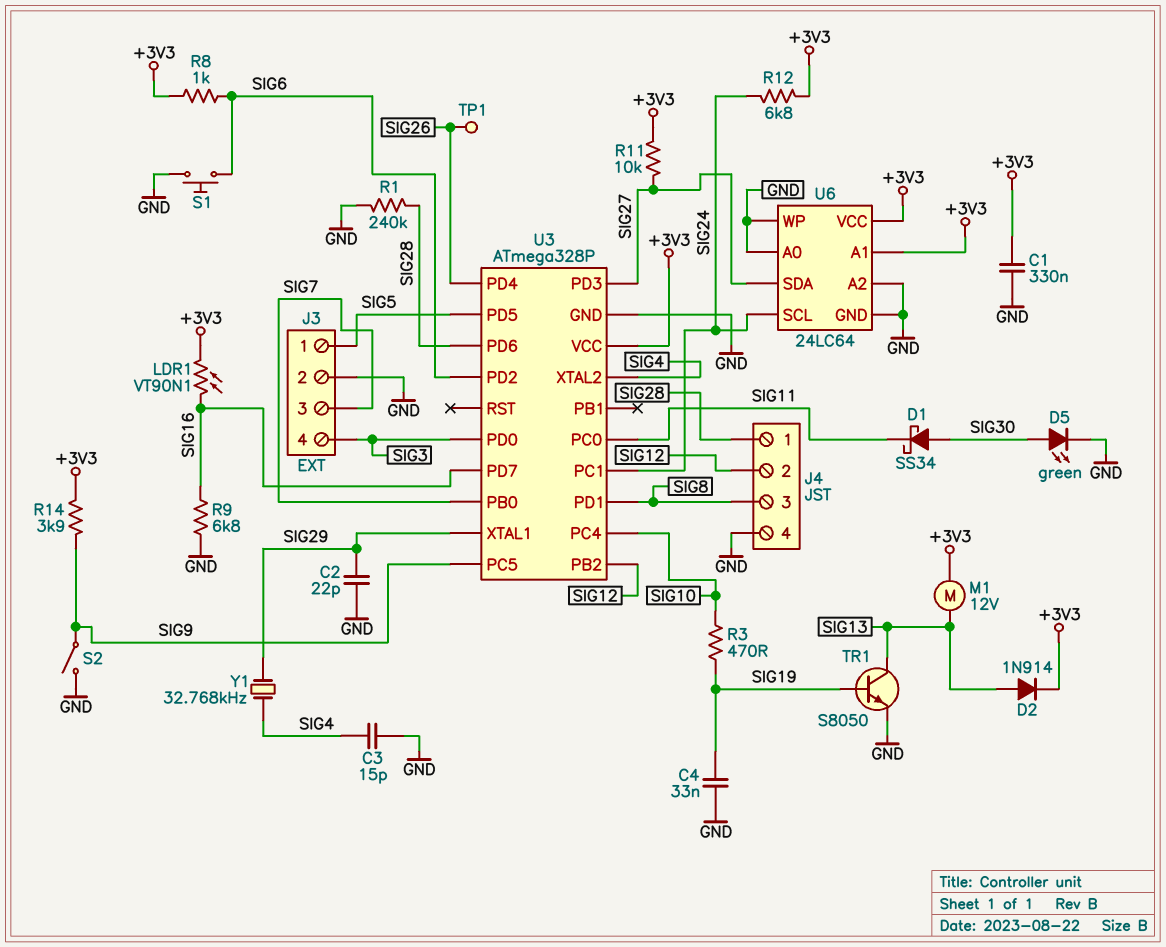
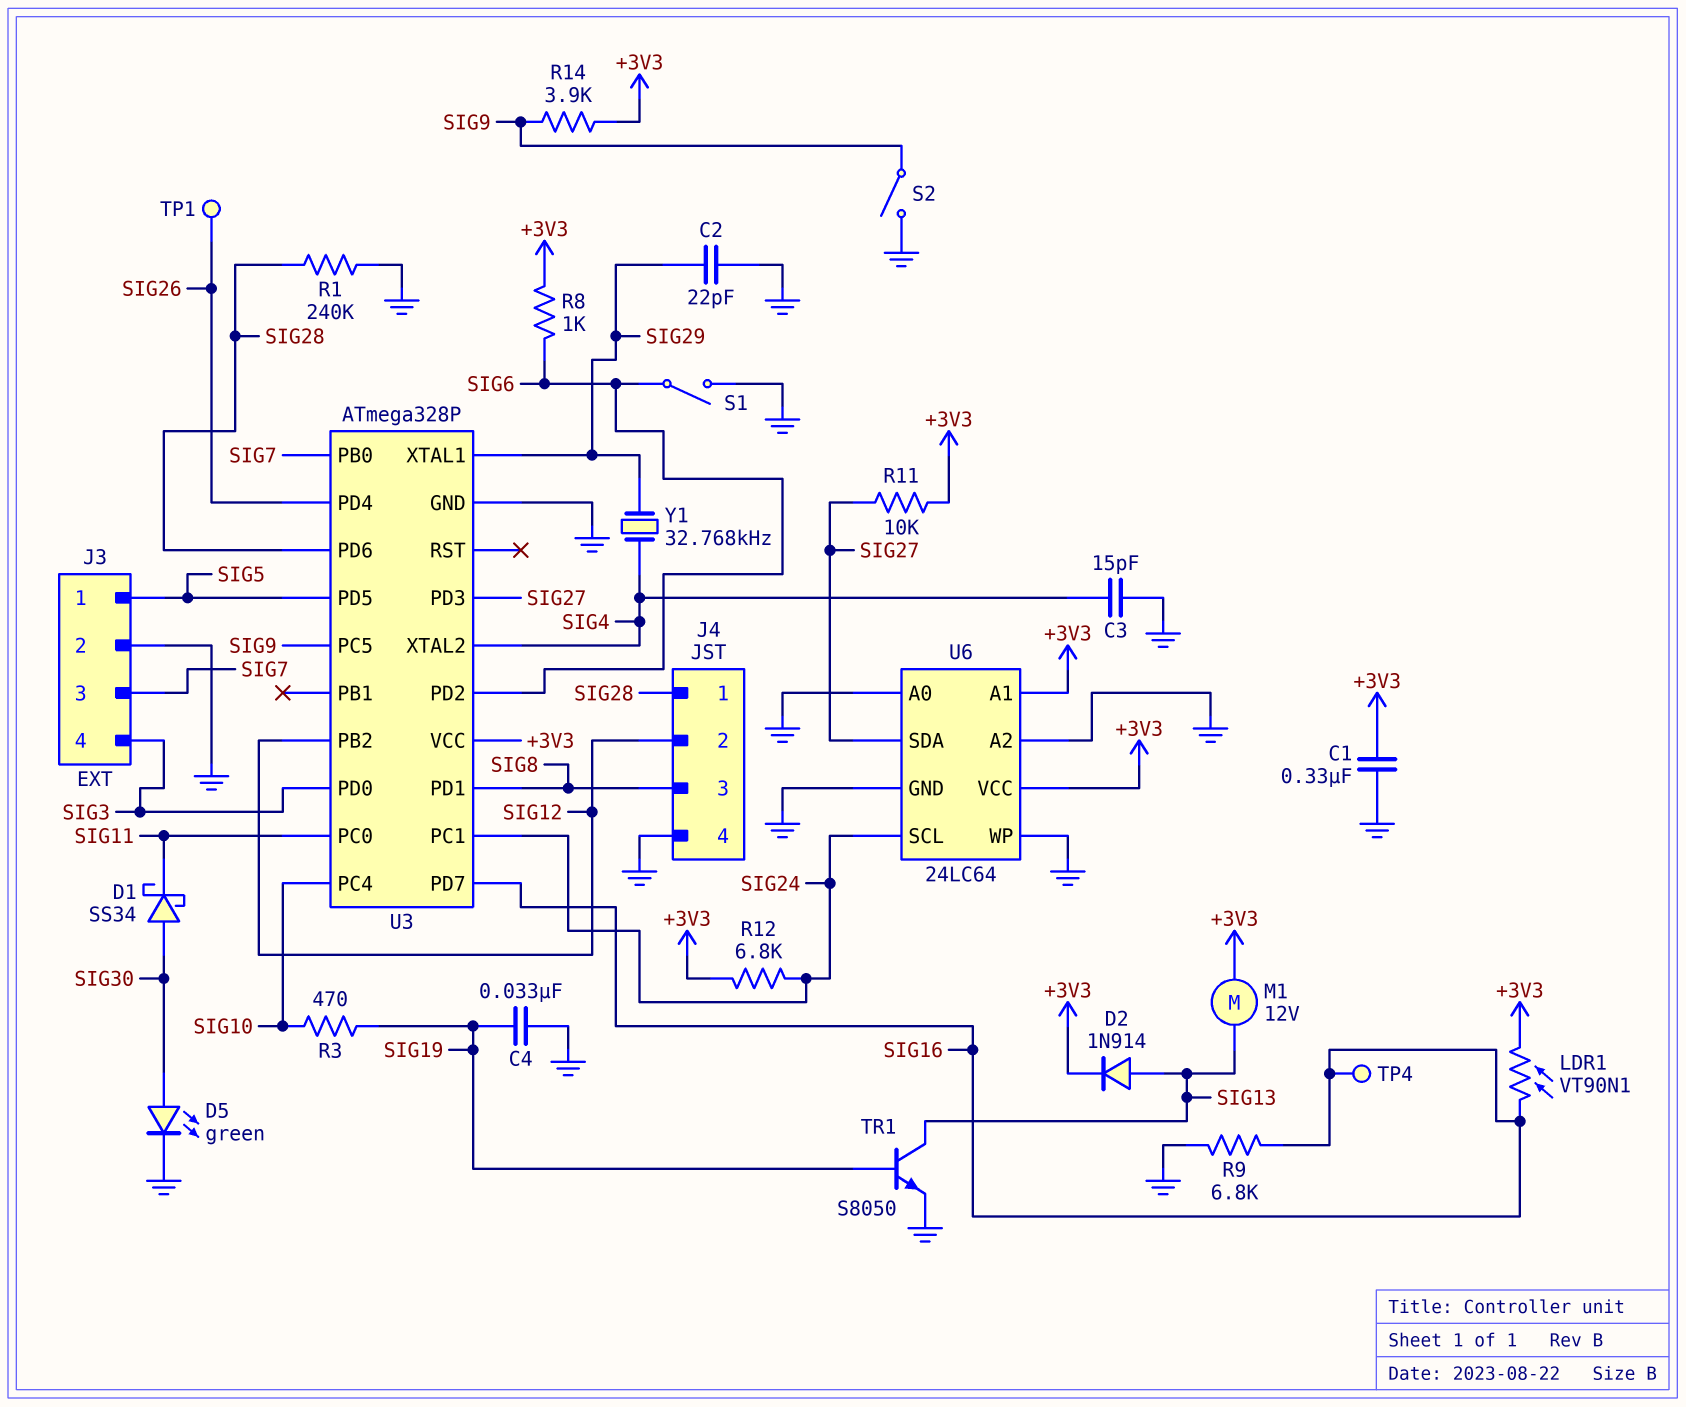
S1: button (GND, SIG6) -> switch (GND, SIG6)
TP4: none -> test point (SIG16)

